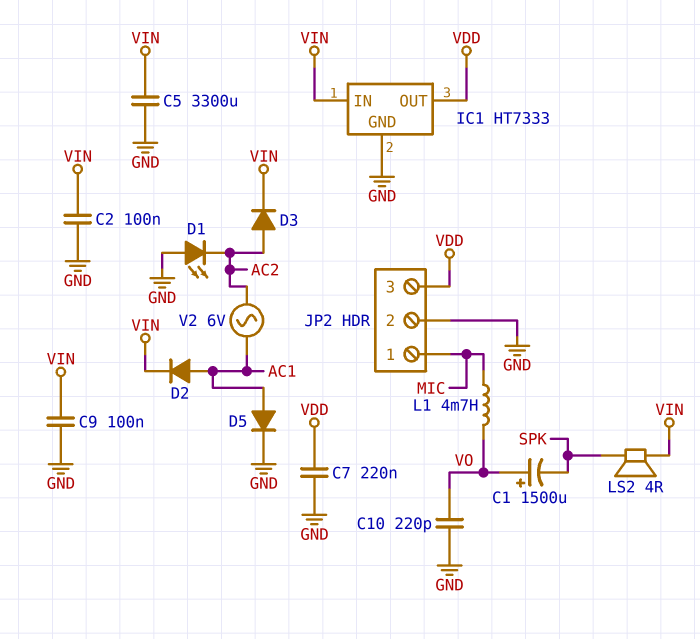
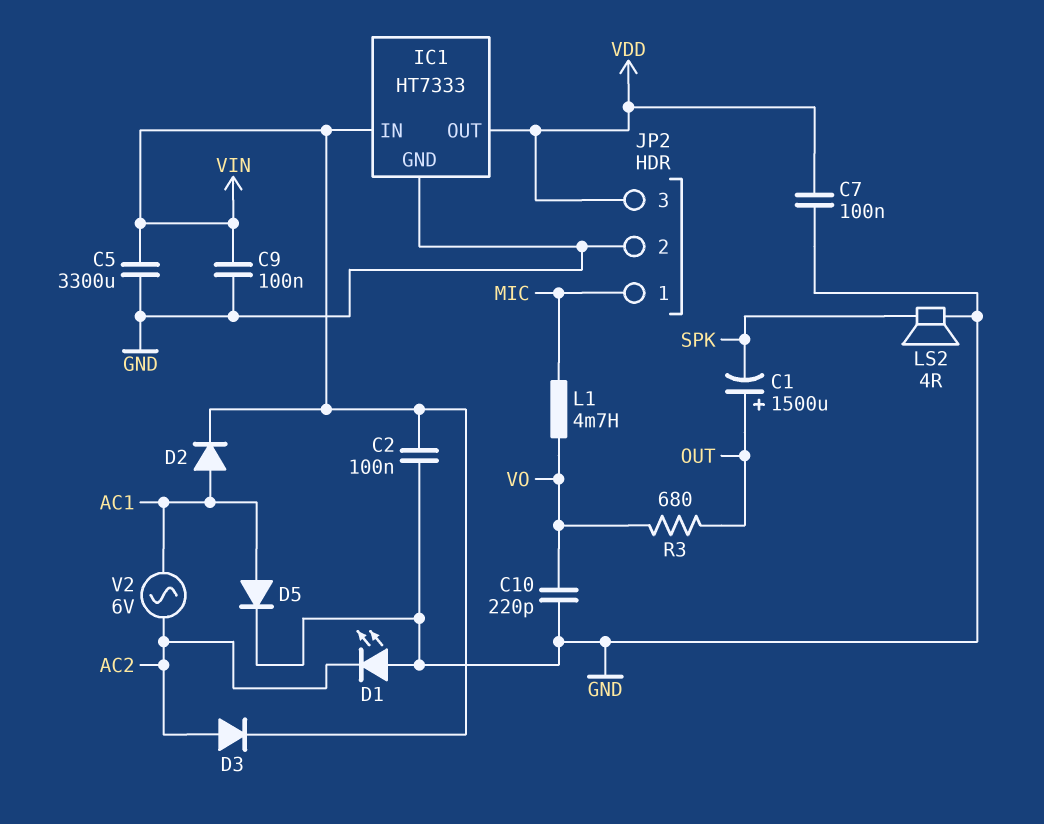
C1: 1500uF (plus VO, minus SPK) -> 1500uF (plus OUT, minus SPK)
C7: 220nF (GND, VDD) -> 100nF (GND, VDD)
LS2: speaker 4R (SPK, VIN) -> speaker 4R (GND, SPK)
R3: none -> 680 (OUT, VO)

